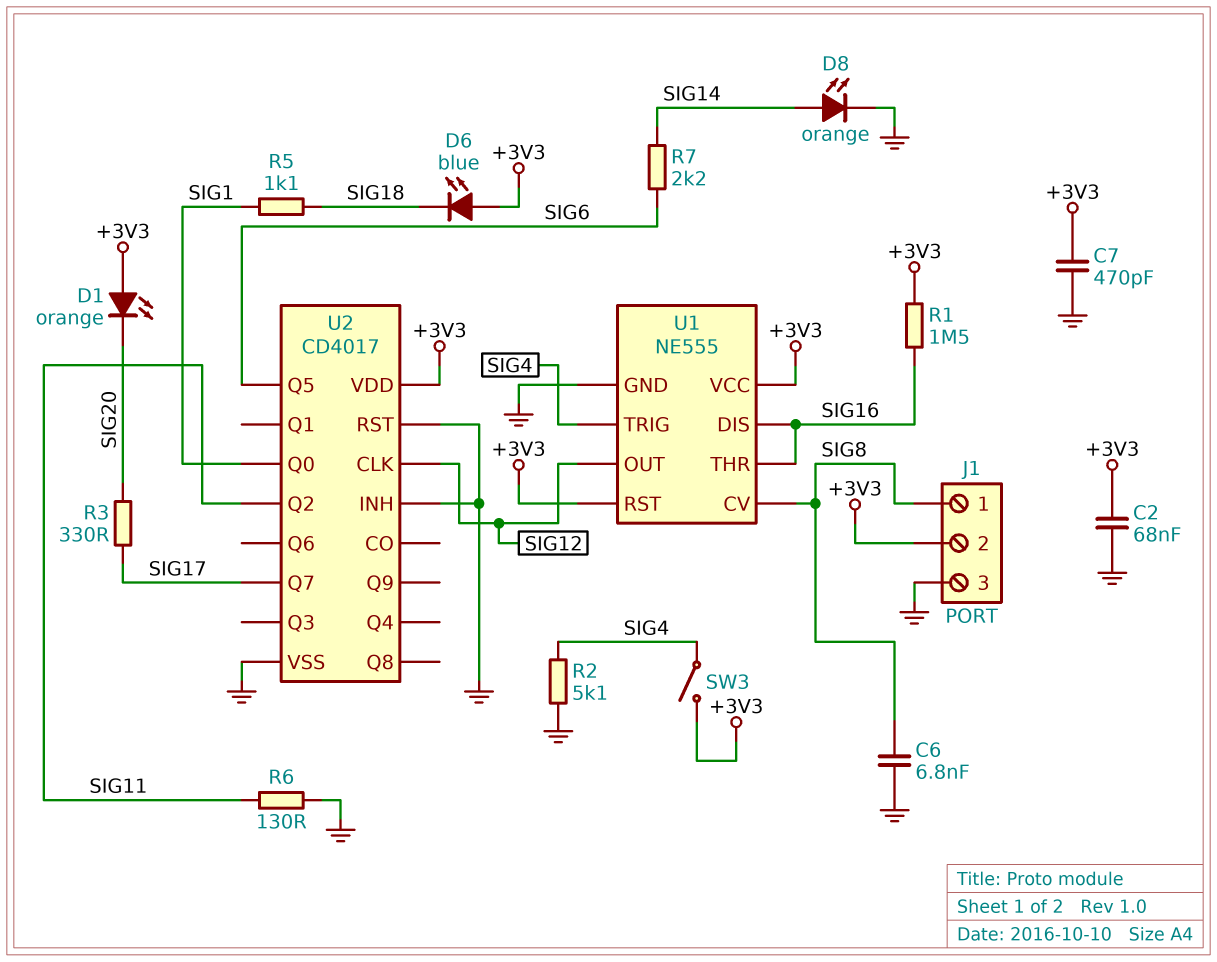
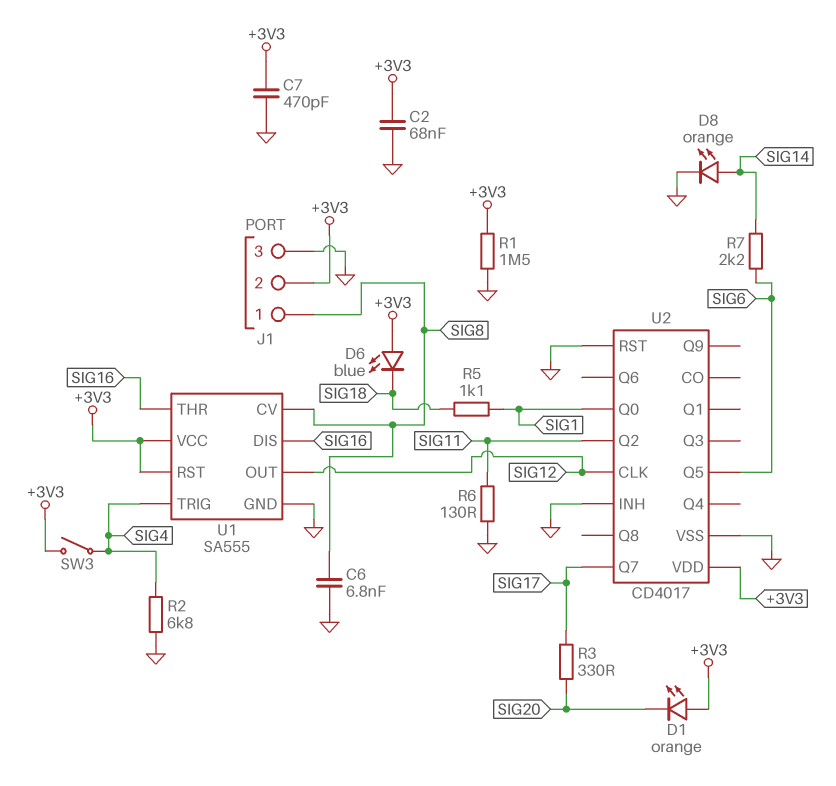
R1: 1.5M (+3V3, SIG16) -> 1.5M (+3V3, GND)
R2: 5.1k (GND, SIG4) -> 6.8k (GND, SIG4)
U1: NE555 -> SA555

